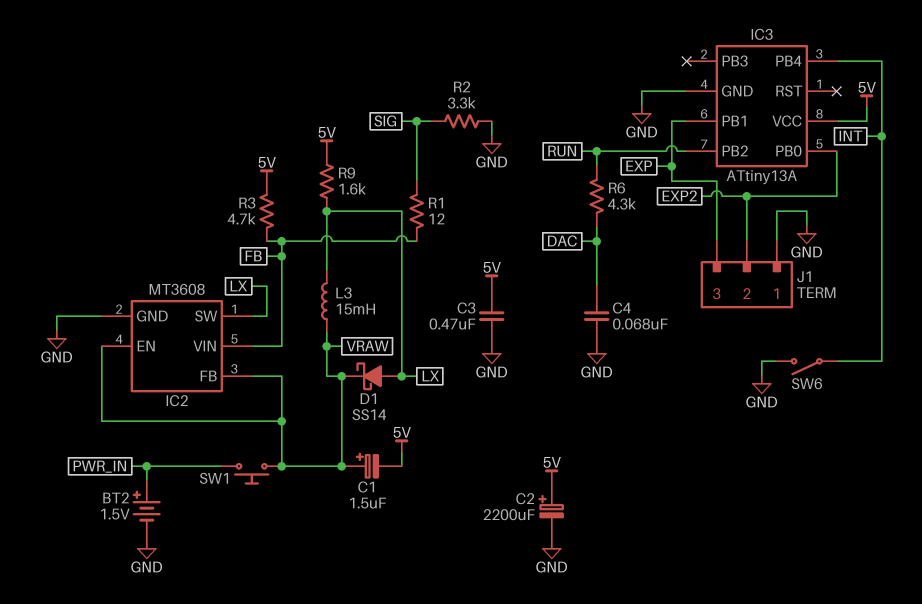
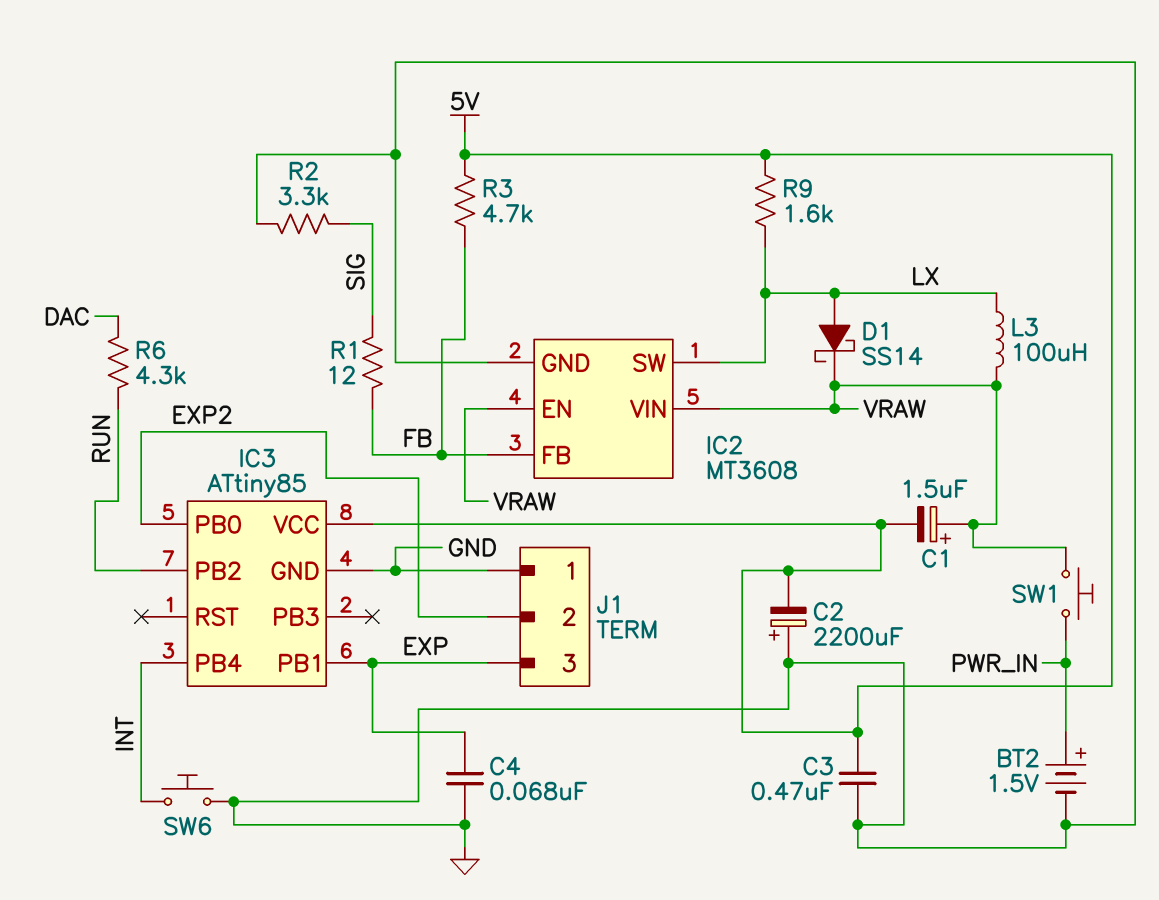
C2: 2200uF (plus 5V, minus GND) -> 2200uF (plus GND, minus 5V)
C4: 68nF (DAC, GND) -> 68nF (EXP, GND)
IC2 pin FB: VRAW -> FB
IC2 pin VIN: FB -> VRAW
IC3: ATtiny13A -> ATtiny85
L3: 15mH (LX, VRAW) -> 100uH (LX, VRAW)
SW6: switch (GND, INT) -> button (GND, INT)

